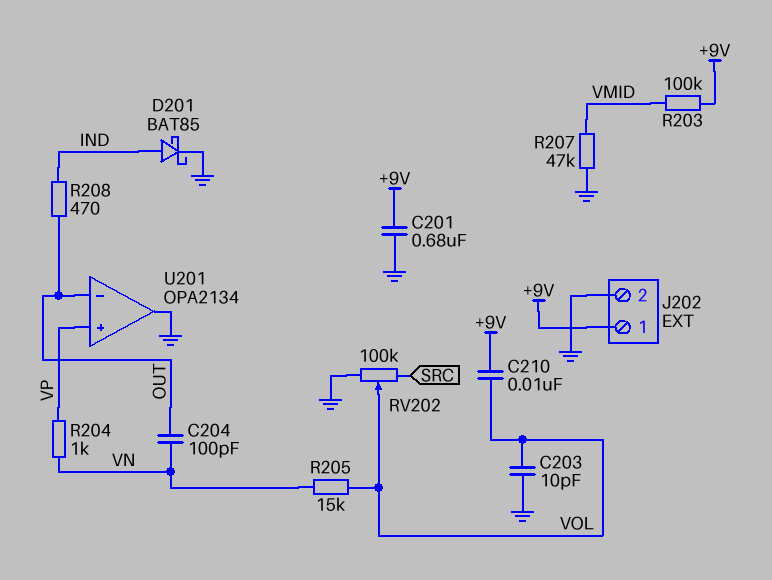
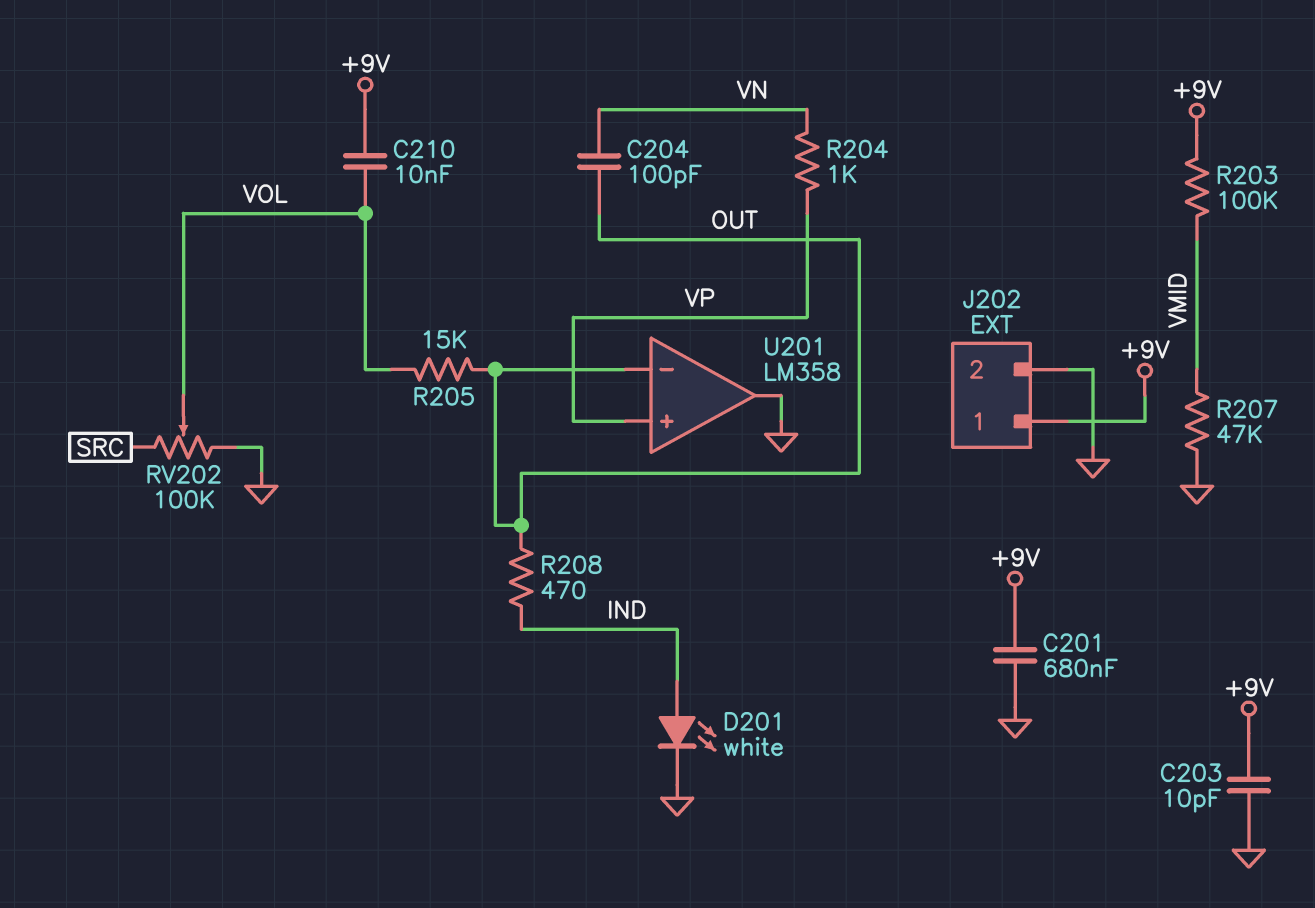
C203: 10pF (GND, VOL) -> 10pF (+9V, GND)
D201: schottky BAT85 (A IND, K GND) -> LED white (A IND, K GND)
R205: 15k (VN, VOL) -> 15k (OUT, VOL)
U201: OPA2134 -> LM358

